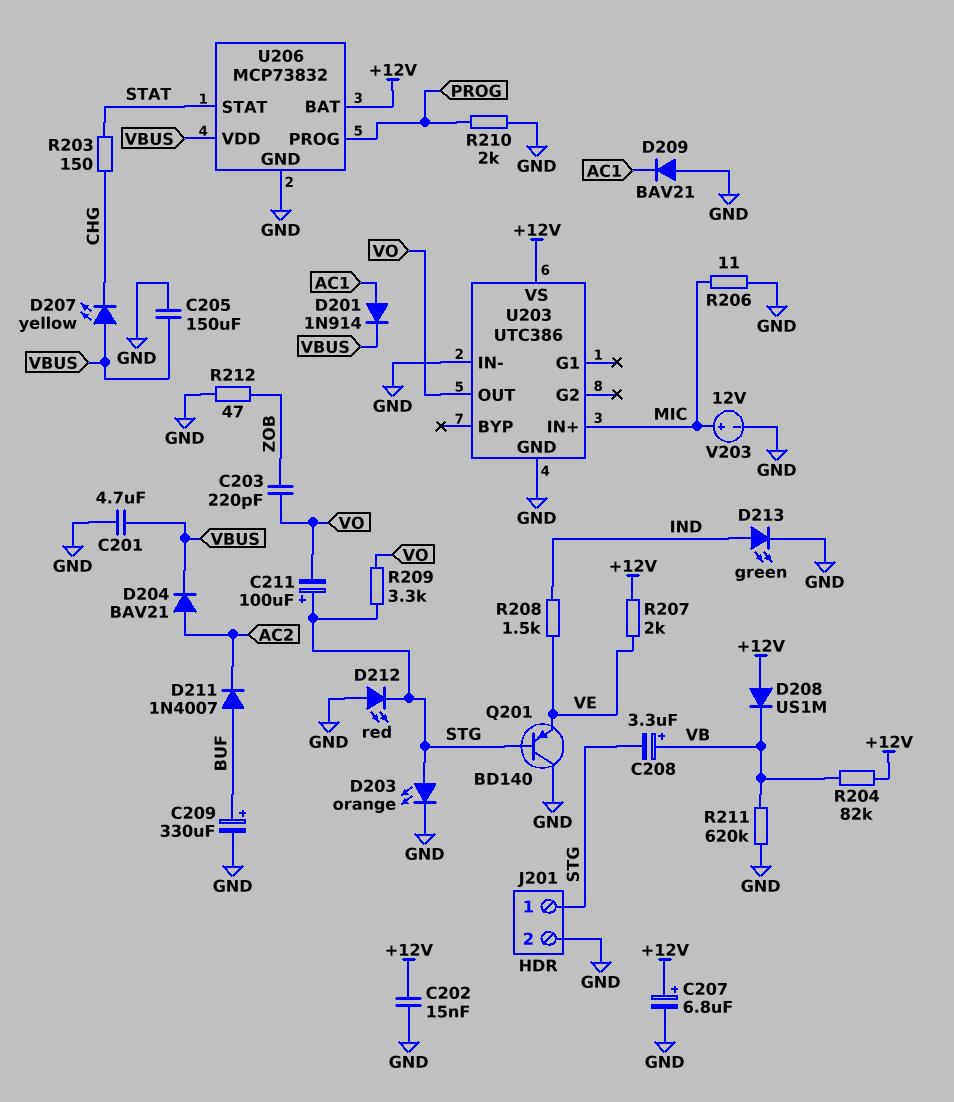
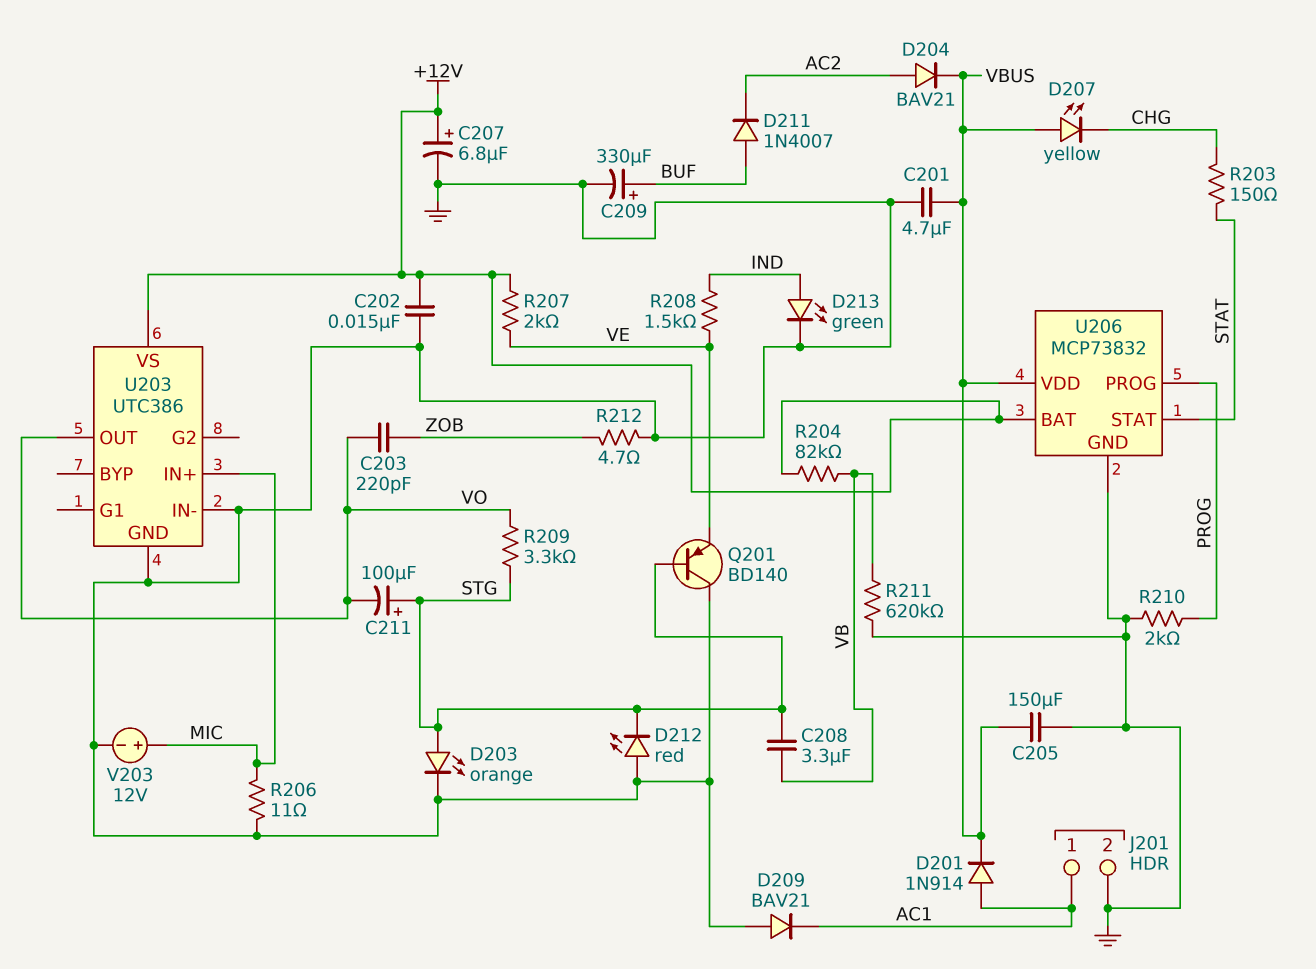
C208: 3.3uF (plus VB, minus STG) -> 3.3uF (STG, VB)
D208: diode US1M (A +12V, K VB) -> none
J201 pin 1: STG -> AC1
R212: 47 (GND, ZOB) -> 4.7 (GND, ZOB)

